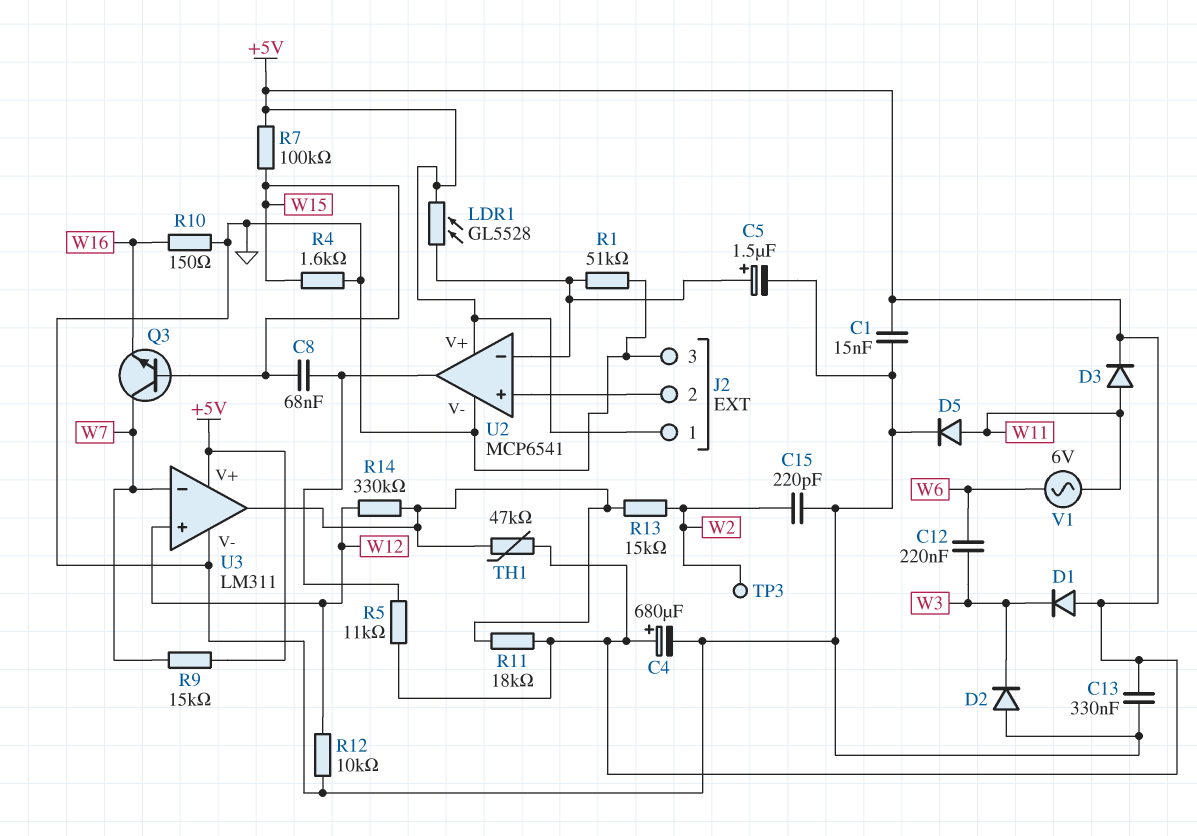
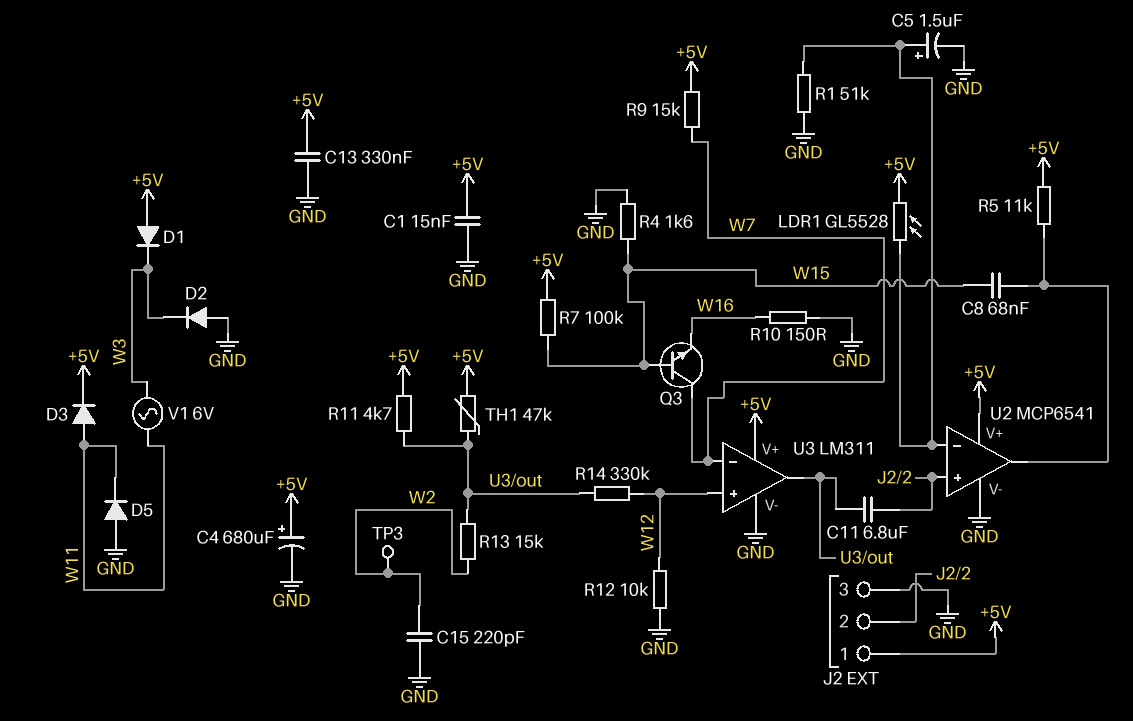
C11: none -> 6.8uF (J2/2, U3/out)
C12: 220nF (W3, W6) -> none
D5: diode (A W11, K GND) -> diode (A GND, K W11)
R11: 18k (+5V, U3/out) -> 4.7k (+5V, U3/out)
V1: AC 6V (W6, W11) -> AC 6V (W3, W11)

